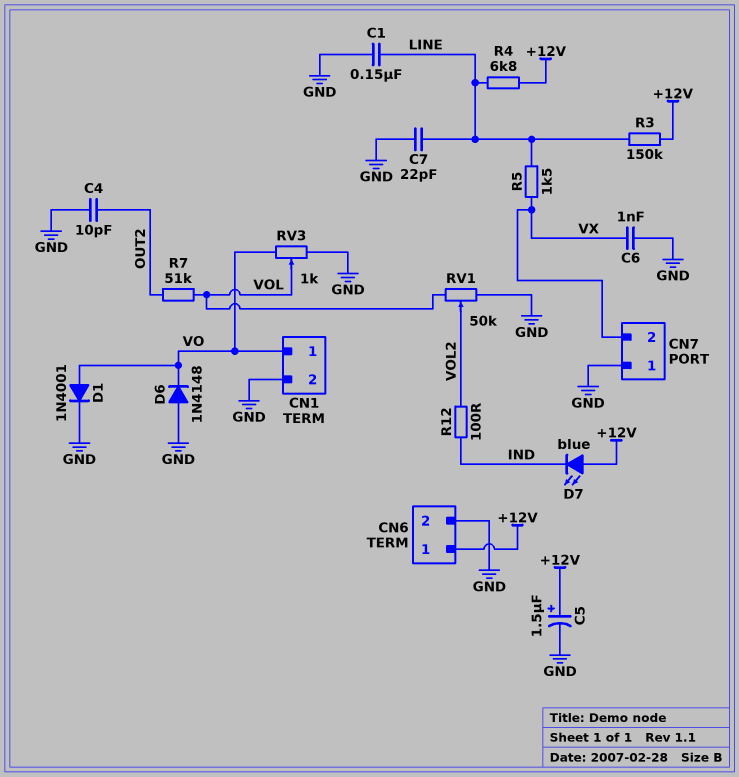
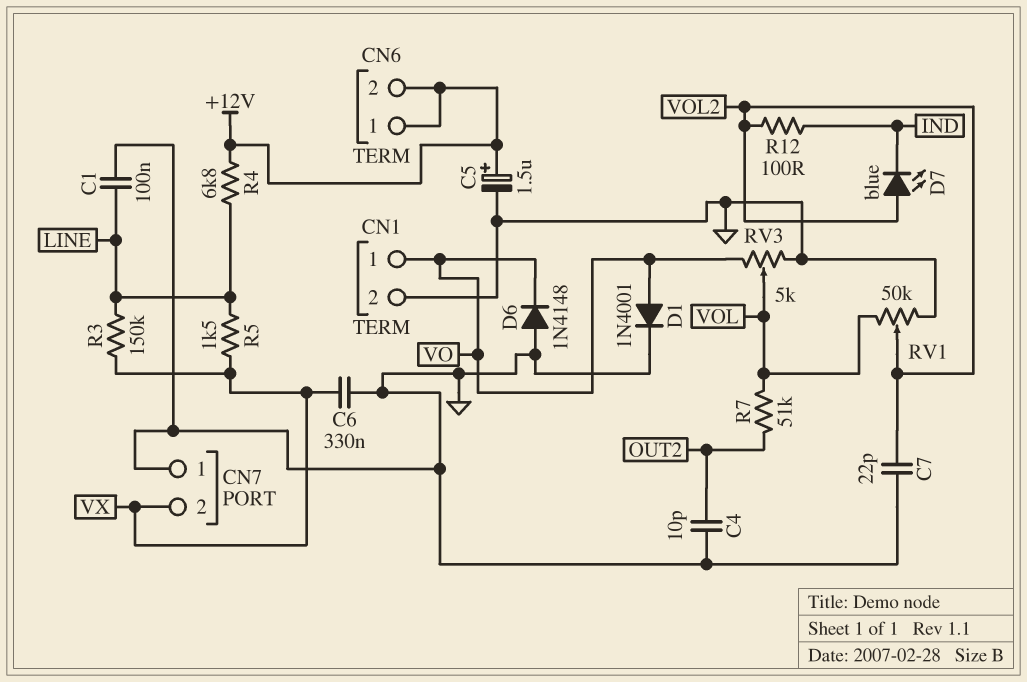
C1: 150nF (GND, LINE) -> 100nF (GND, LINE)
C6: 1nF (GND, VX) -> 330nF (GND, VX)
C7: 22pF (GND, LINE) -> 22pF (GND, VOL2)
CN6 pin 2: GND -> +12V
D7: LED blue (A +12V, K IND) -> LED blue (A VOL2, K IND)
R3: 150k (+12V, LINE) -> 150k (LINE, VX)
RV3: 1k (GND, VO, wiper VOL) -> 5k (GND, VO, wiper VOL)

